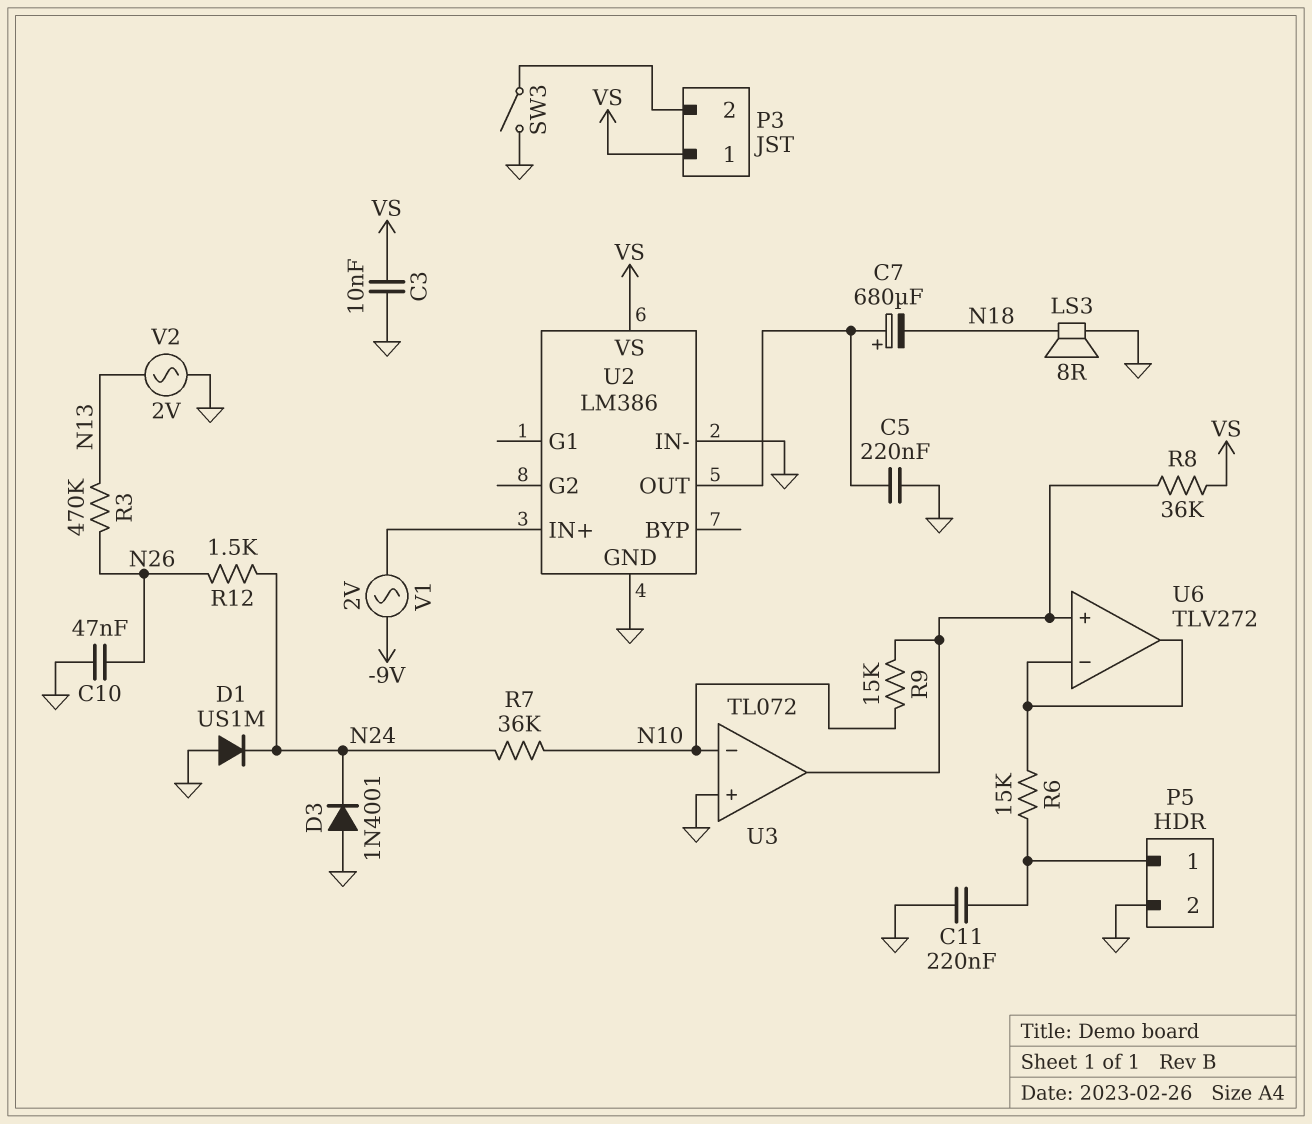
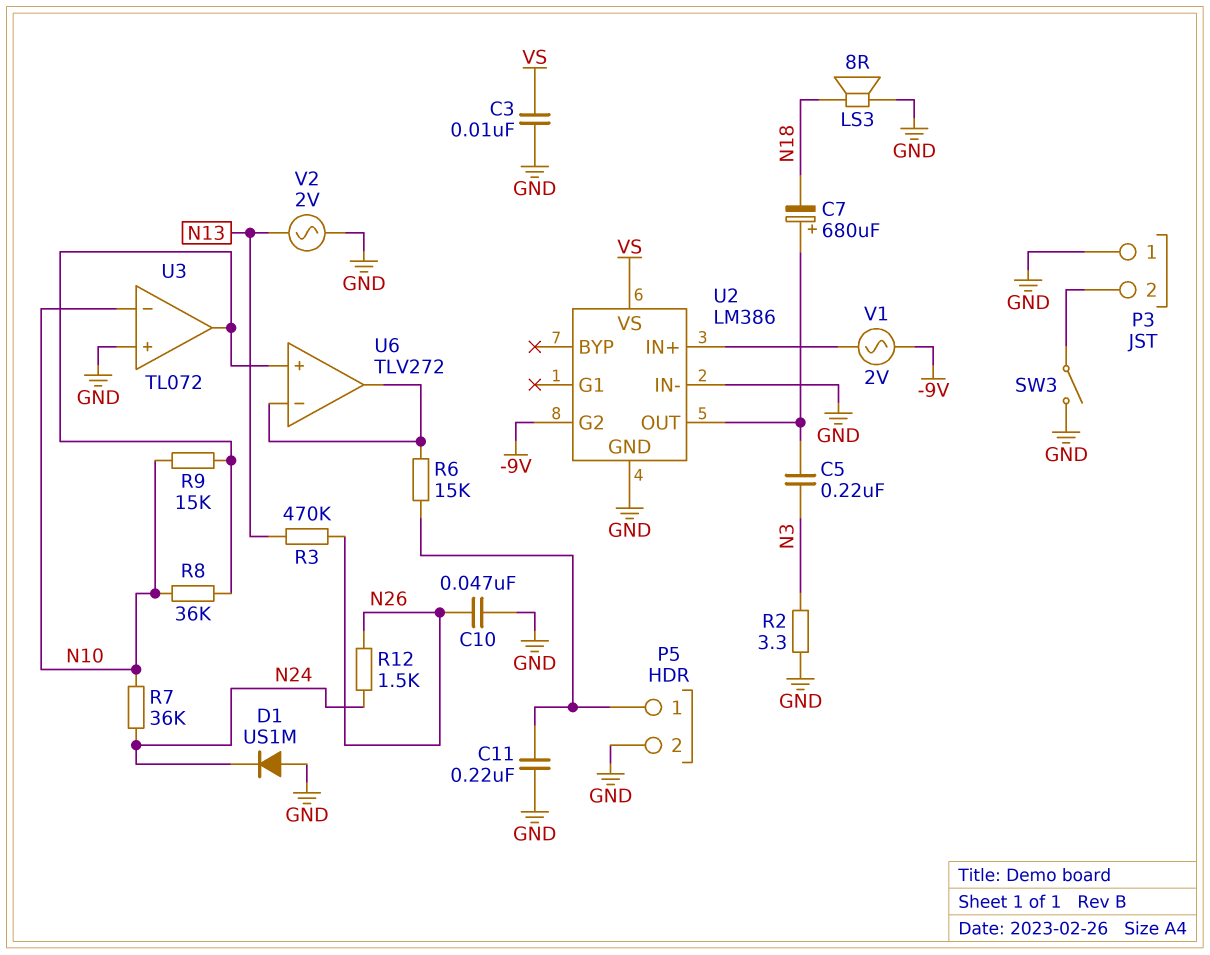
C5: 220nF (GND, U2/OUT) -> 220nF (N3, U2/OUT)
D3: diode 1N4001 (A GND, K N24) -> none
P3 pin 1: VS -> GND
R2: none -> 3.3 (GND, N3)
R8: 36k (U3/out, VS) -> 36k (N10, U3/out)
U2 pin G2: none -> -9V

